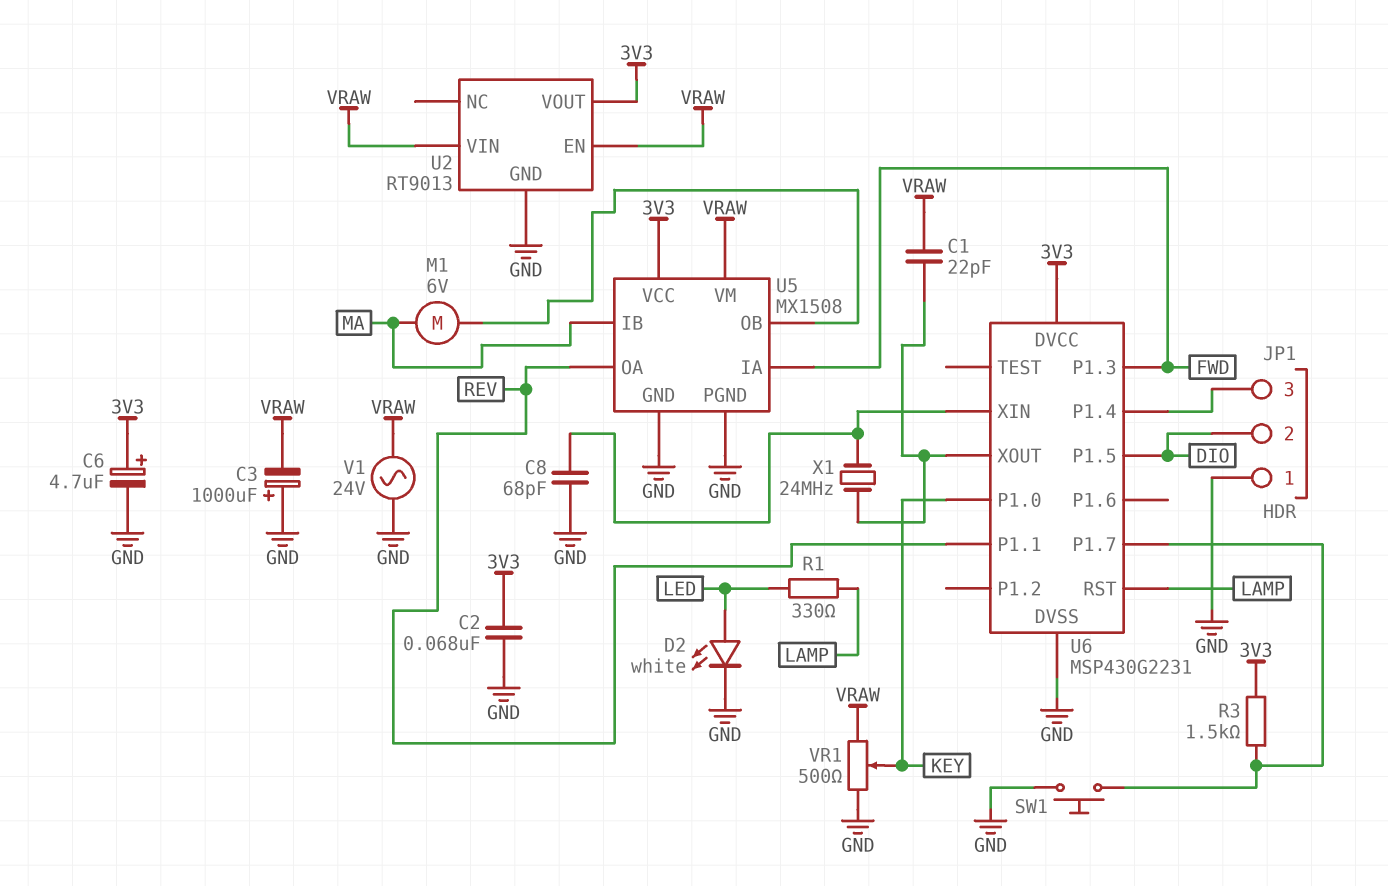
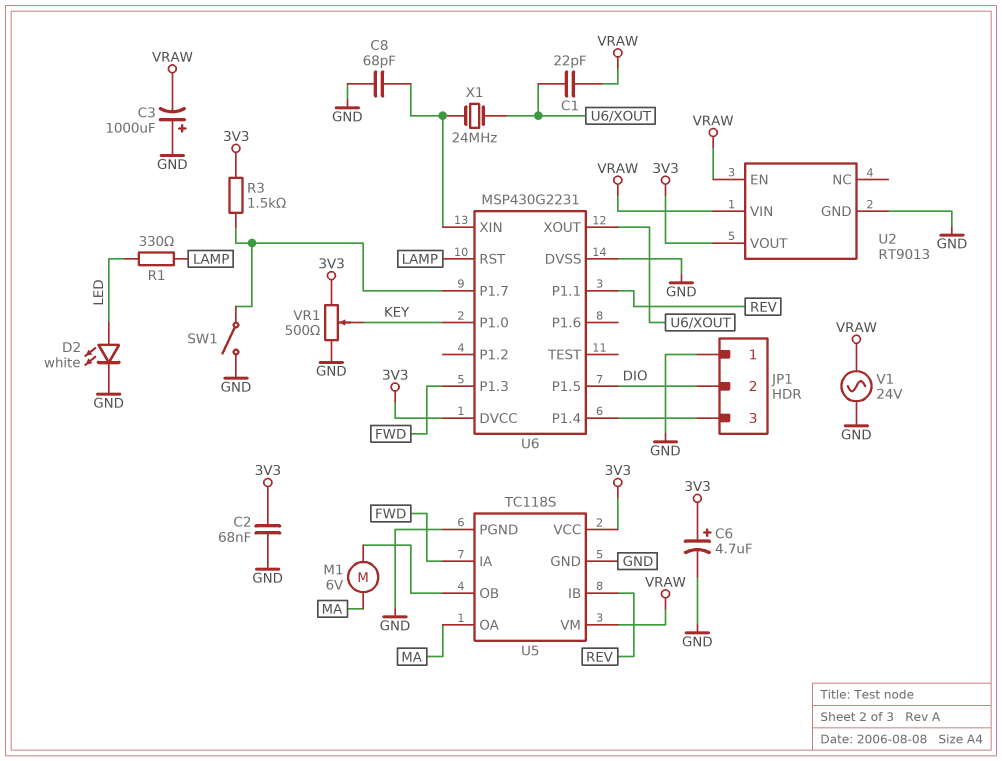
SW1: button (GND, U6/P1.7) -> switch (GND, U6/P1.7)
U5: MX1508 -> TC118S
U5 pin IB: MA -> REV
U5 pin OA: REV -> MA
VR1: 500 (GND, VRAW, wiper KEY) -> 500 (3V3, GND, wiper KEY)

